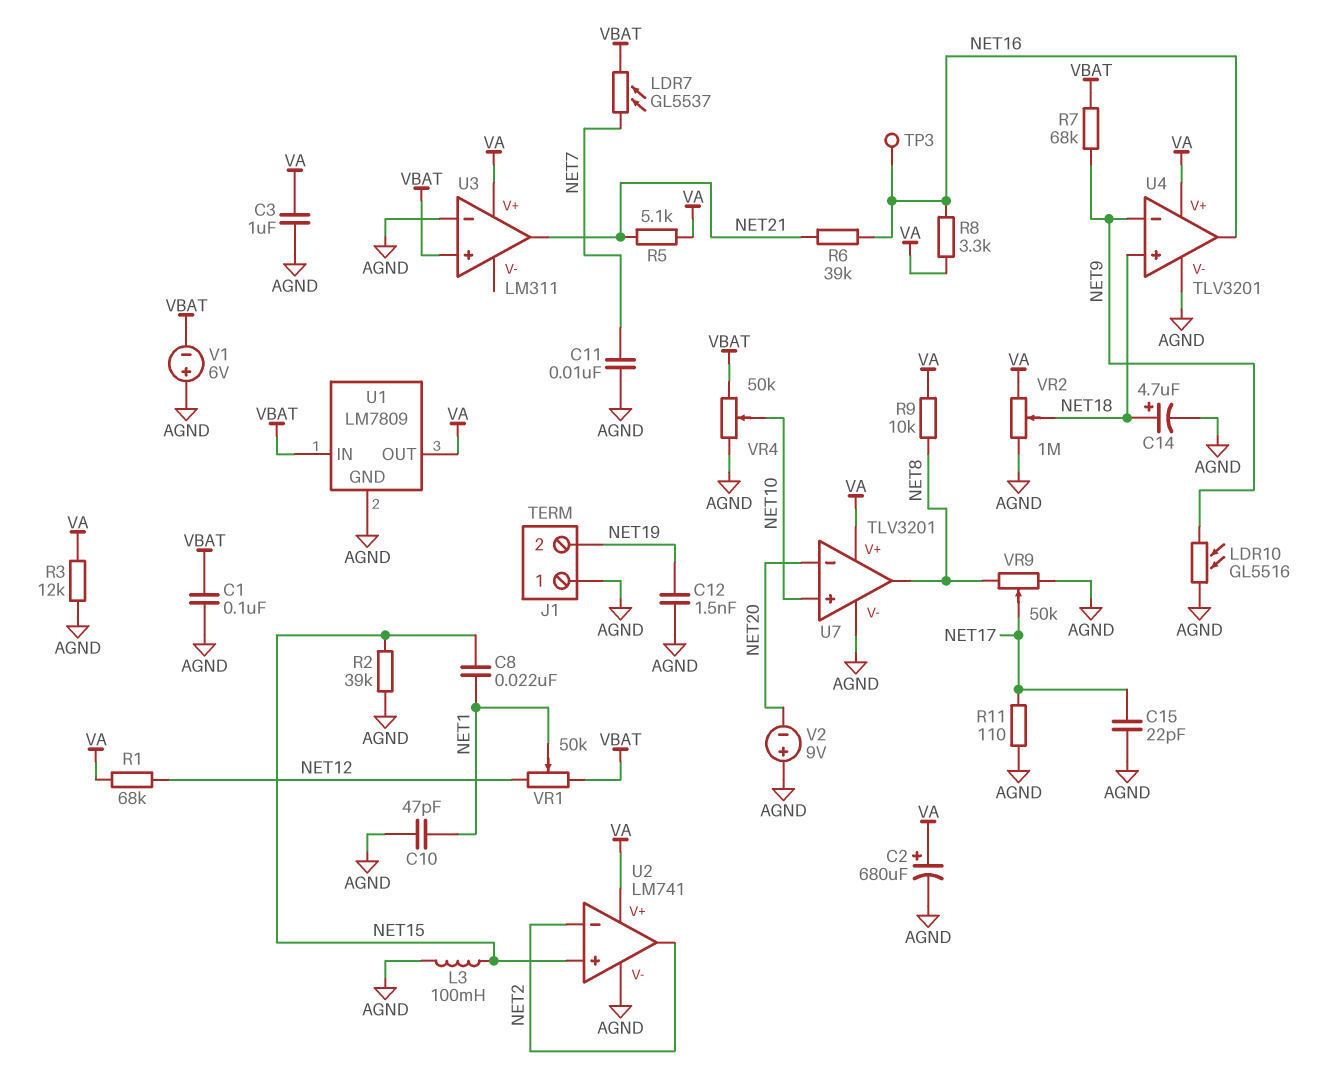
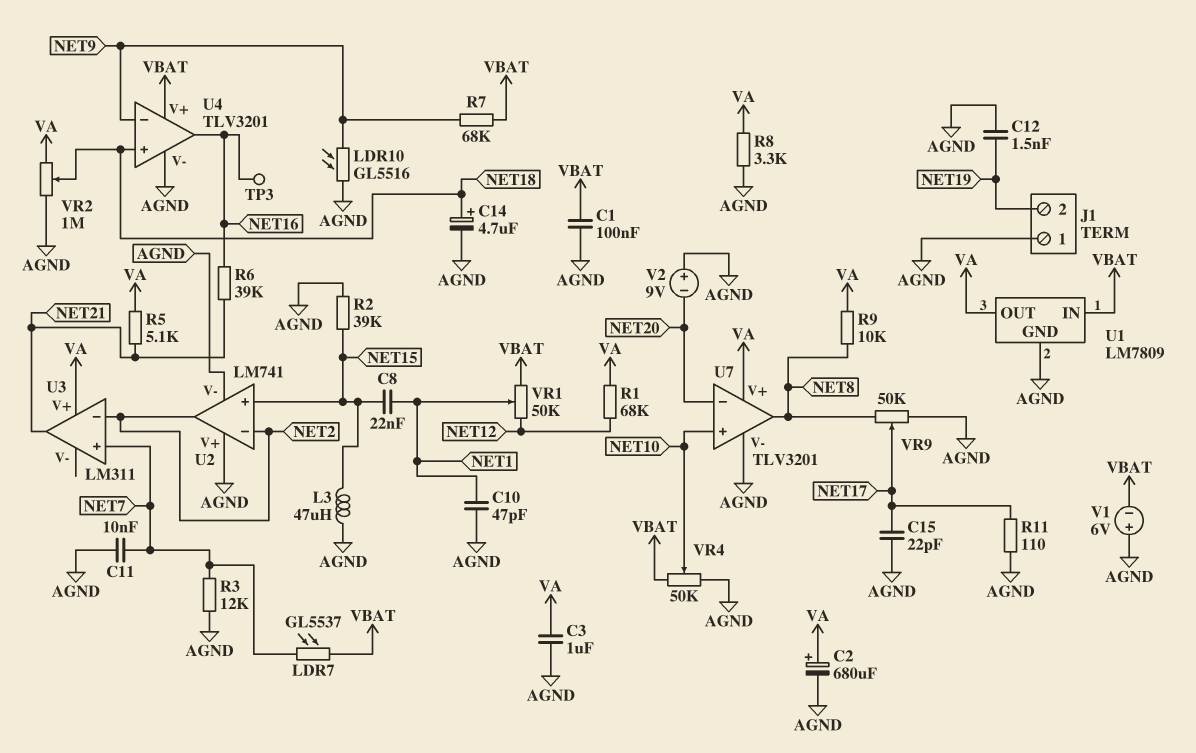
L3: 100mH (AGND, NET15) -> 47uH (AGND, NET15)
R3: 12k (AGND, VA) -> 12k (AGND, NET7)
R8: 3.3k (NET16, VA) -> 3.3k (AGND, VA)
U2 pin V+: VA -> AGND
U3 pin in+: VBAT -> NET7
U3 pin in-: AGND -> NET2
U4 pin V+: VA -> VBAT

